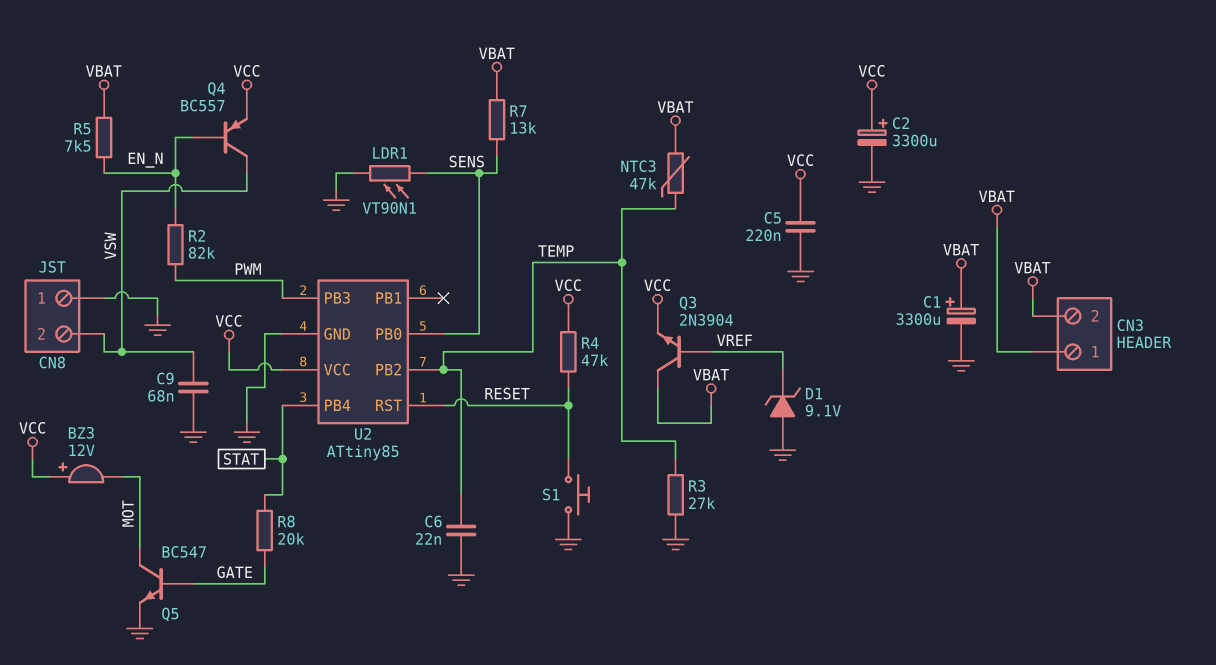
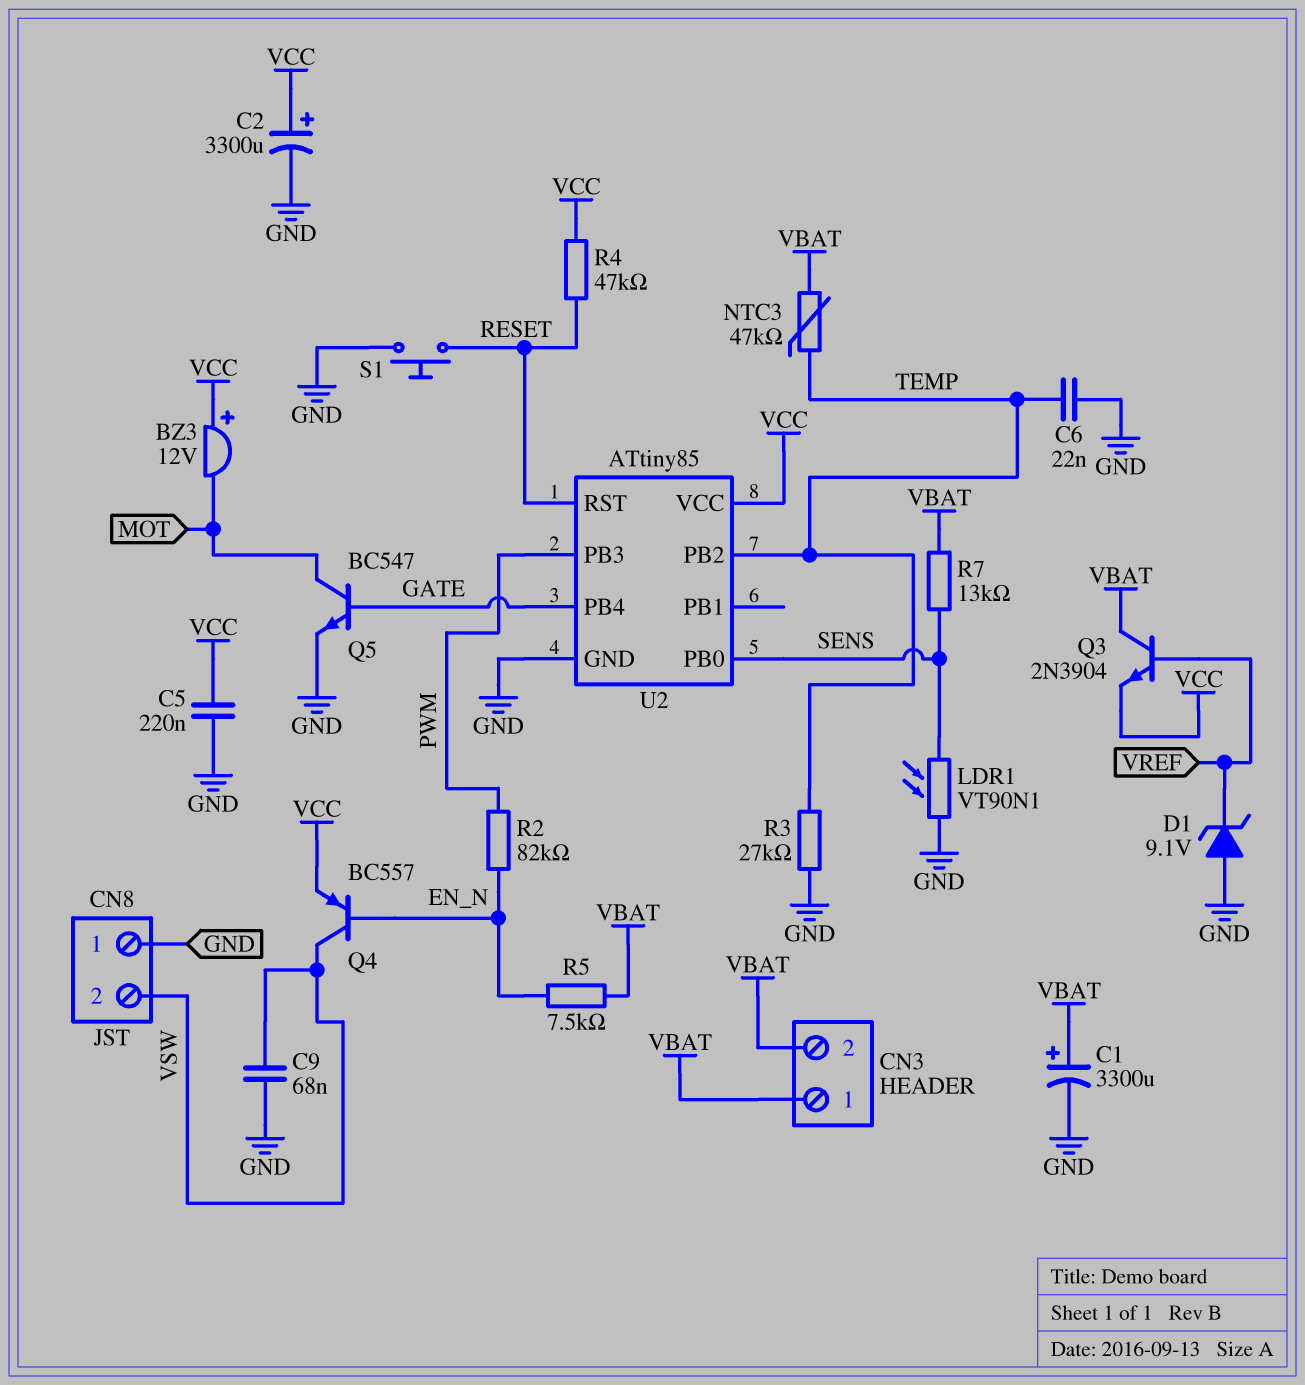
R8: 20k (GATE, STAT) -> none
U2 pin PB4: STAT -> GATE

